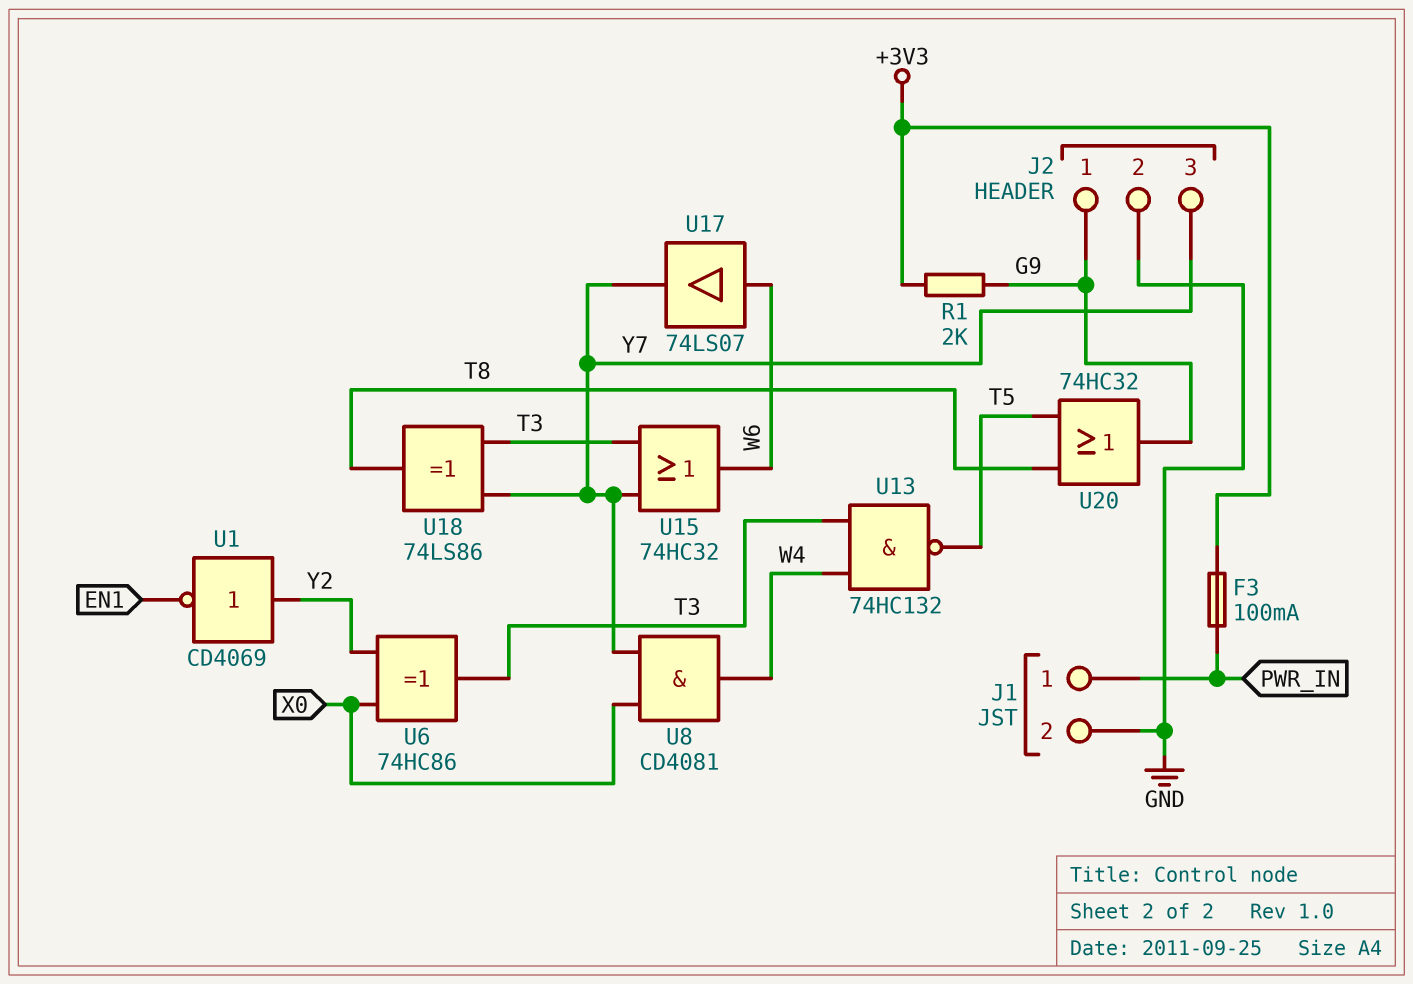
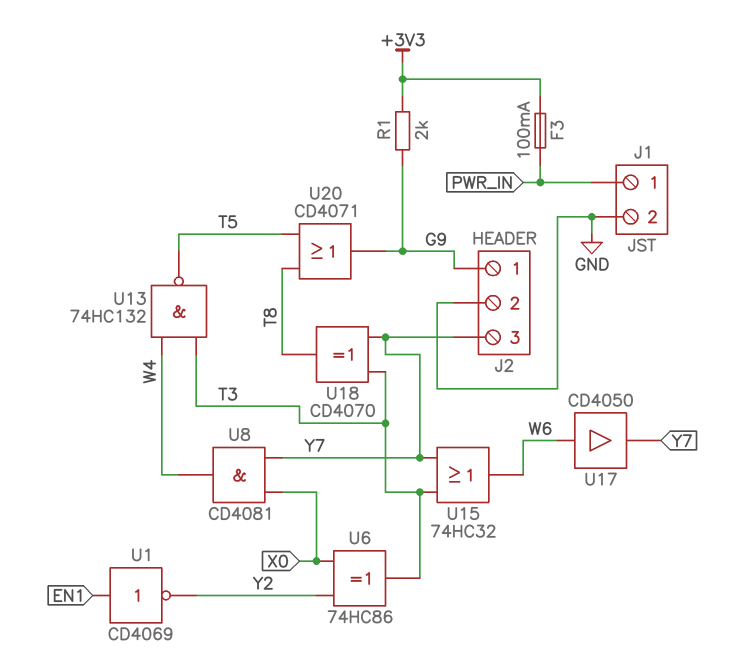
U1: NOT CD4069 (in Y2, out EN1) -> NOT CD4069 (in EN1, out Y2)
U17: buffer 74LS07 (in W6, out Y7) -> buffer CD4050 (in W6, out Y7)
U18: XOR 74LS86 (in T3, in Y7, out T8) -> XOR CD4070 (in T3, in Y7, out T8)
U20: OR 74HC32 (in T5, in T8, out G9) -> OR CD4071 (in T5, in T8, out G9)

